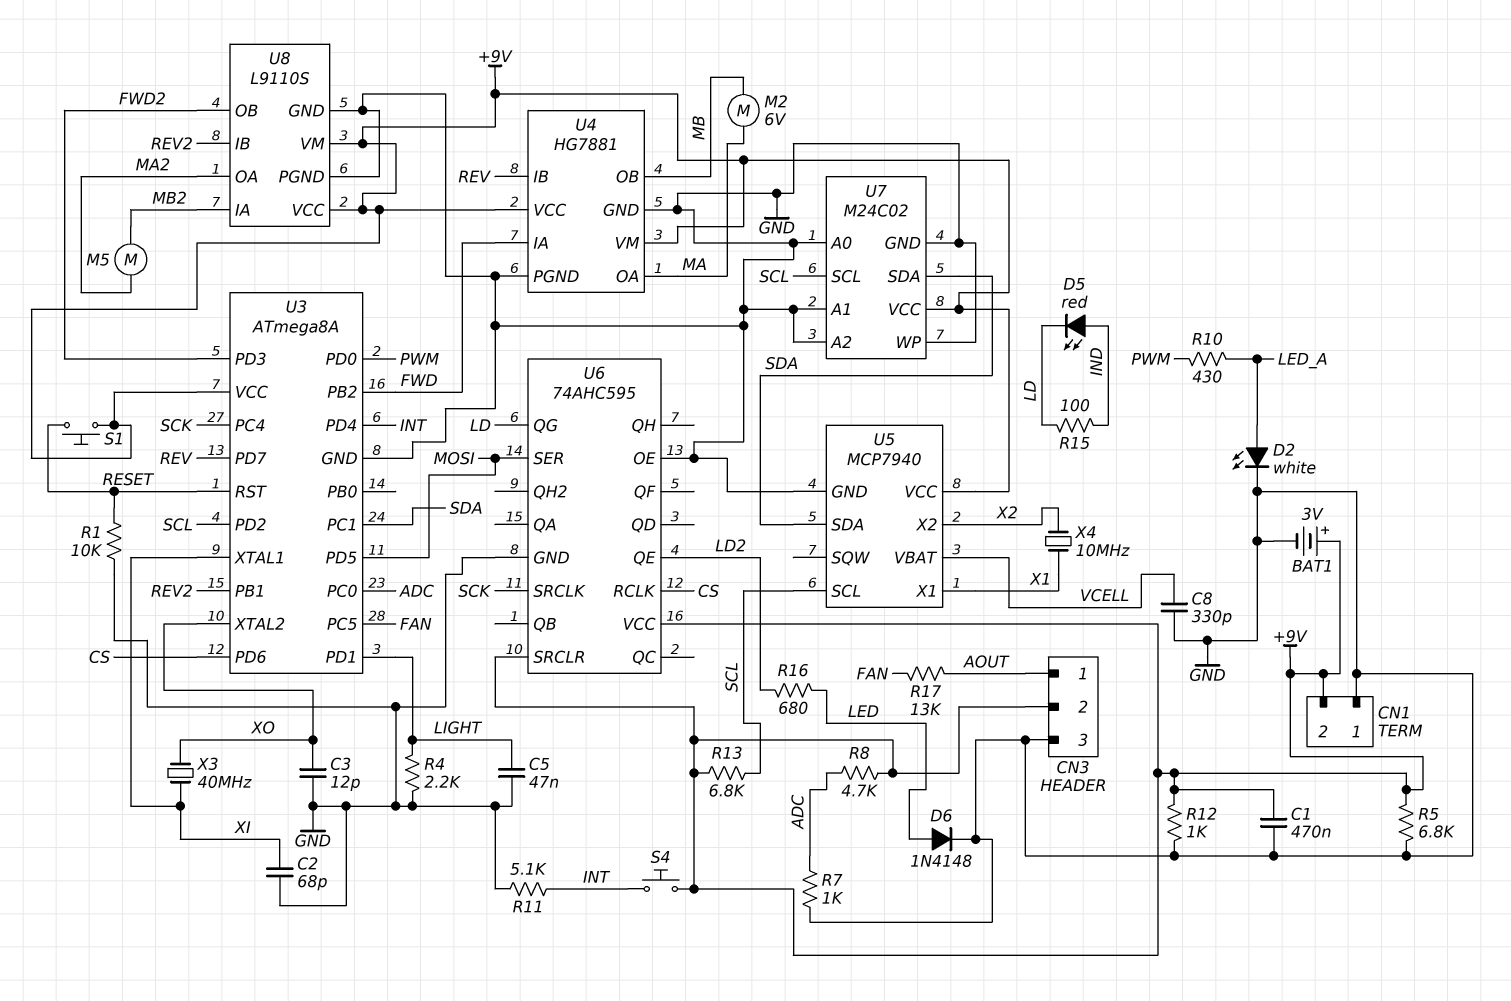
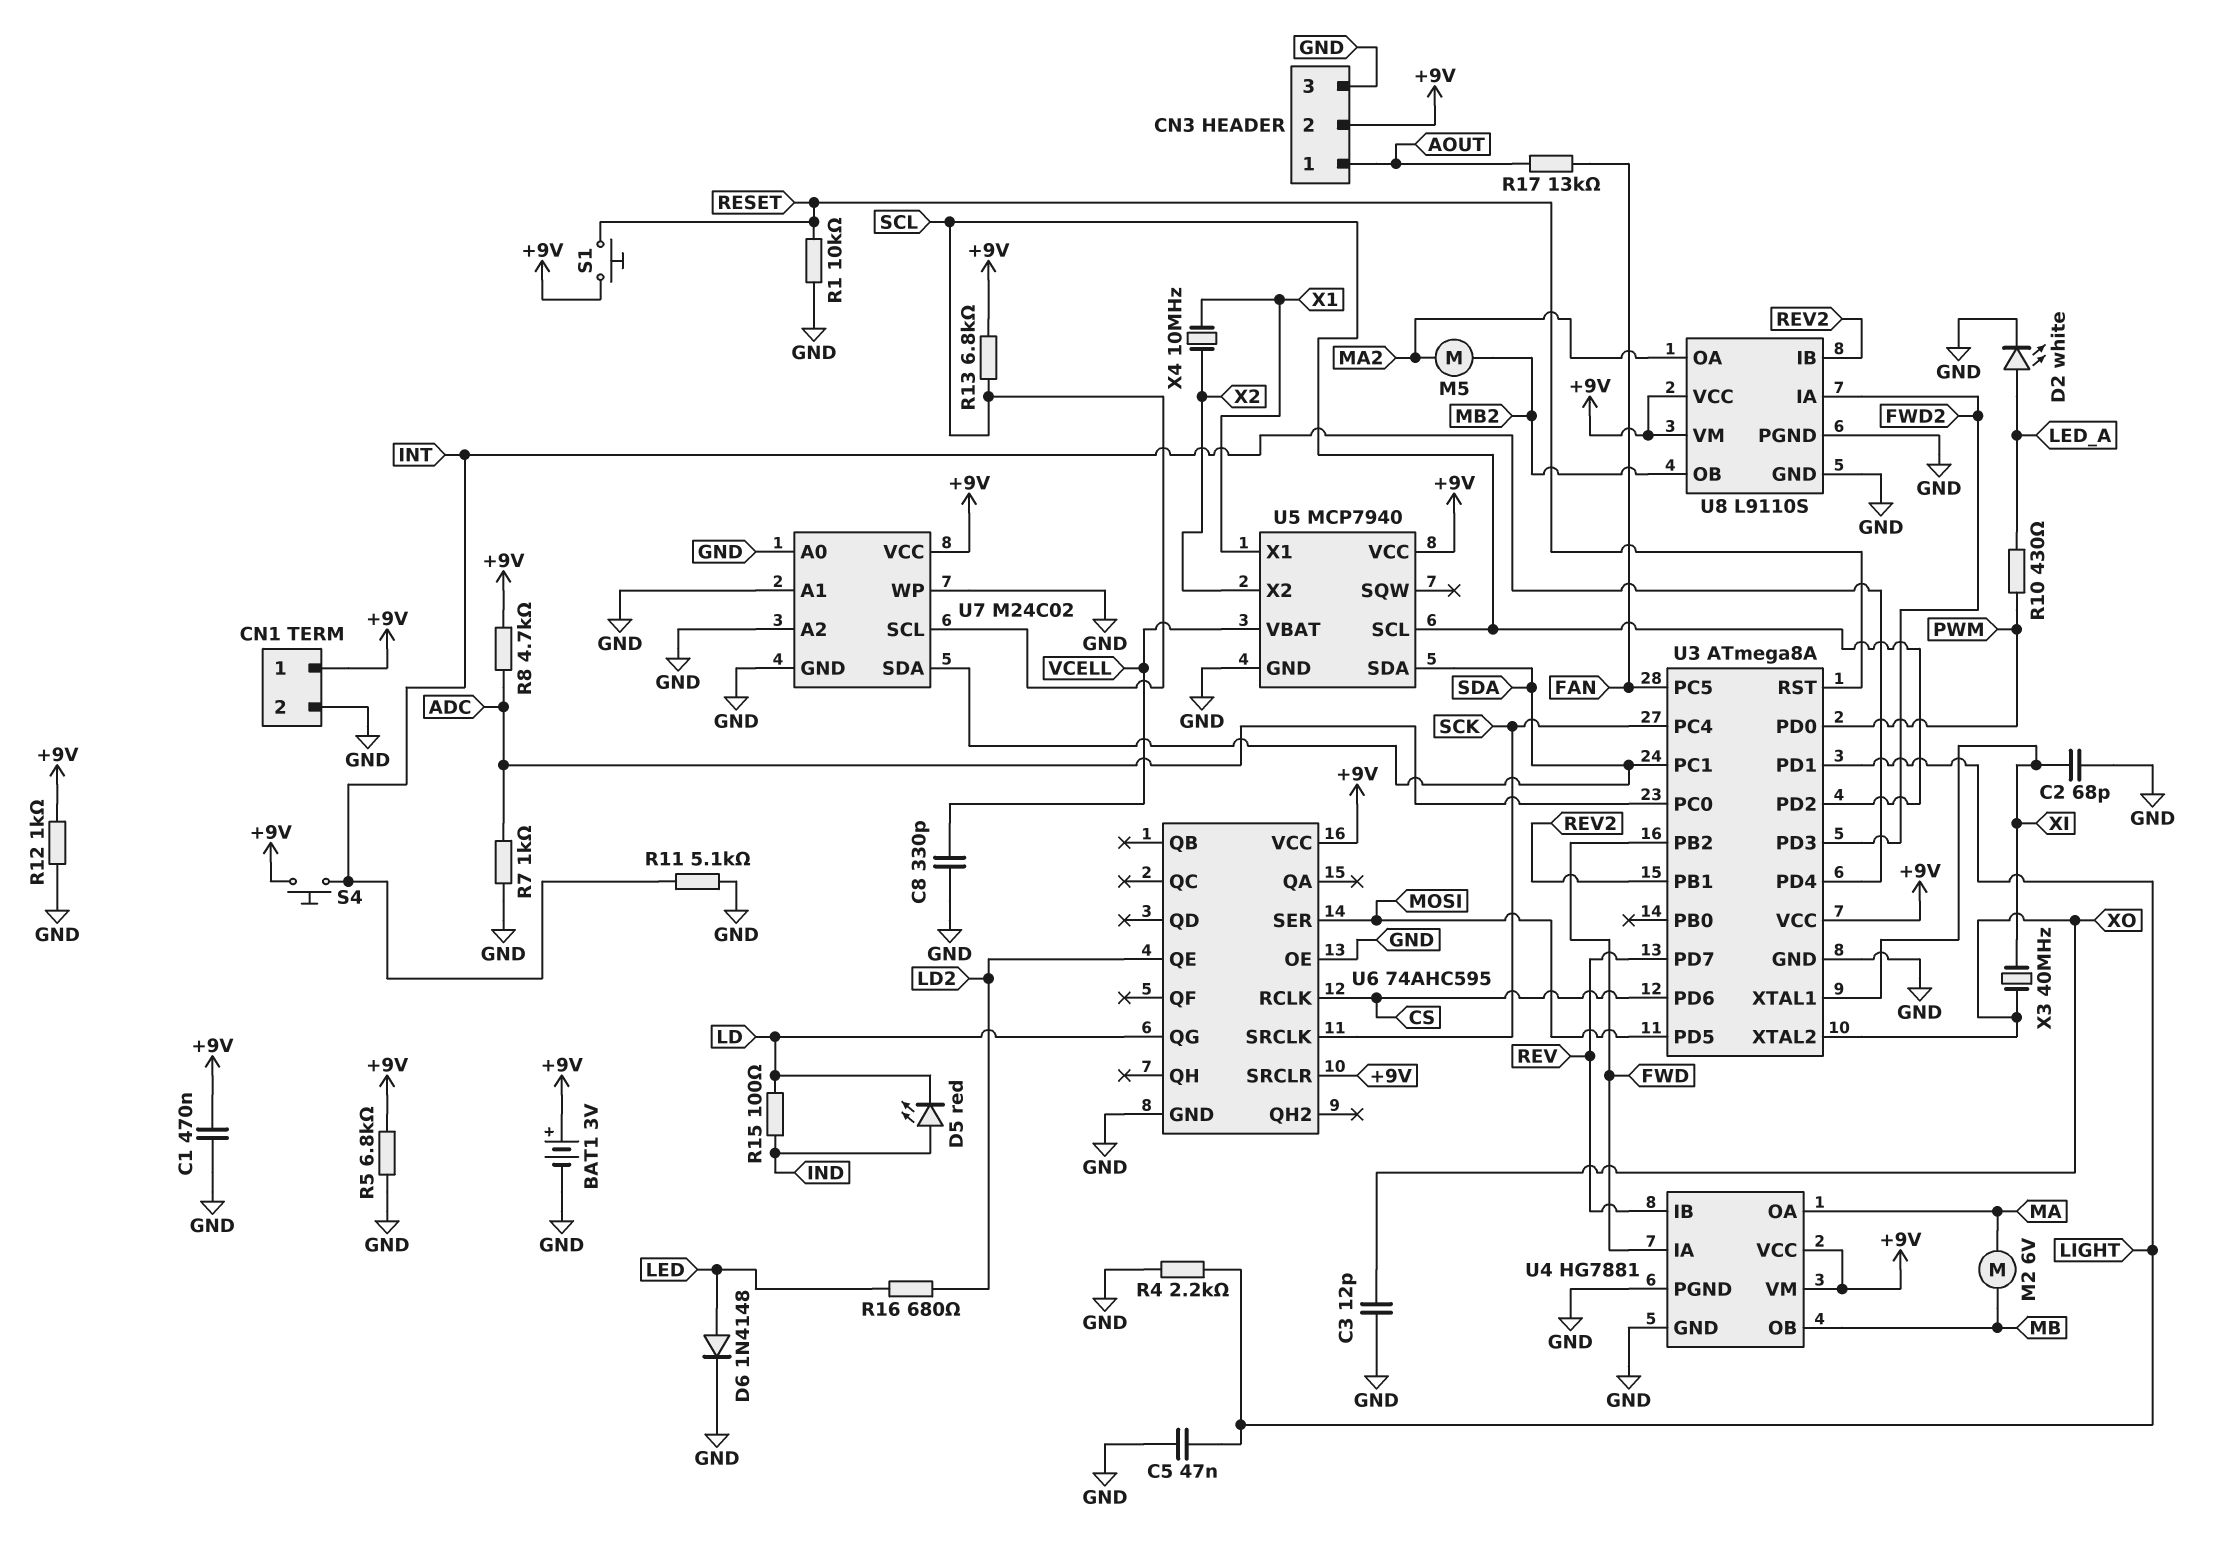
CN1 pin 1: GND -> +9V
CN1 pin 2: +9V -> GND
U8 pin IA: MB2 -> FWD2
U8 pin OB: FWD2 -> MB2

